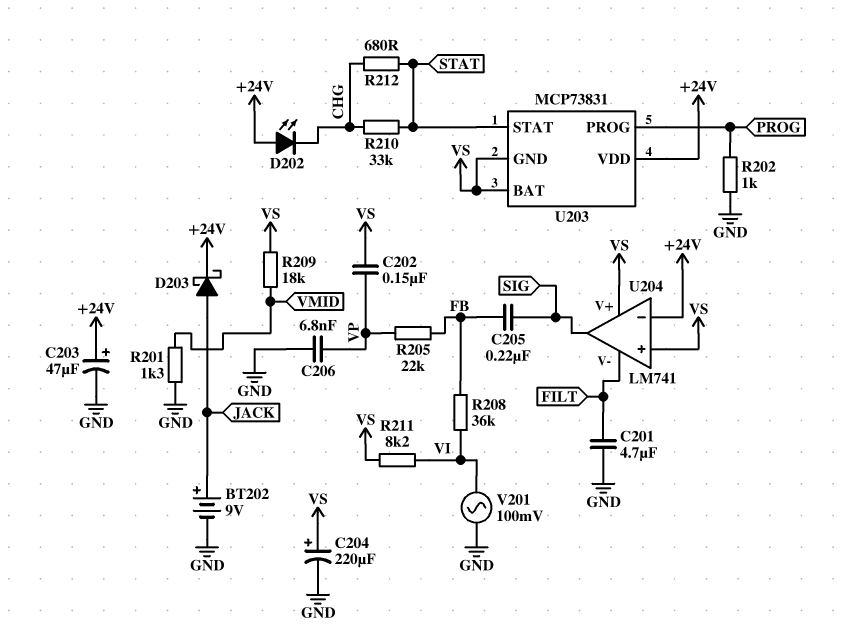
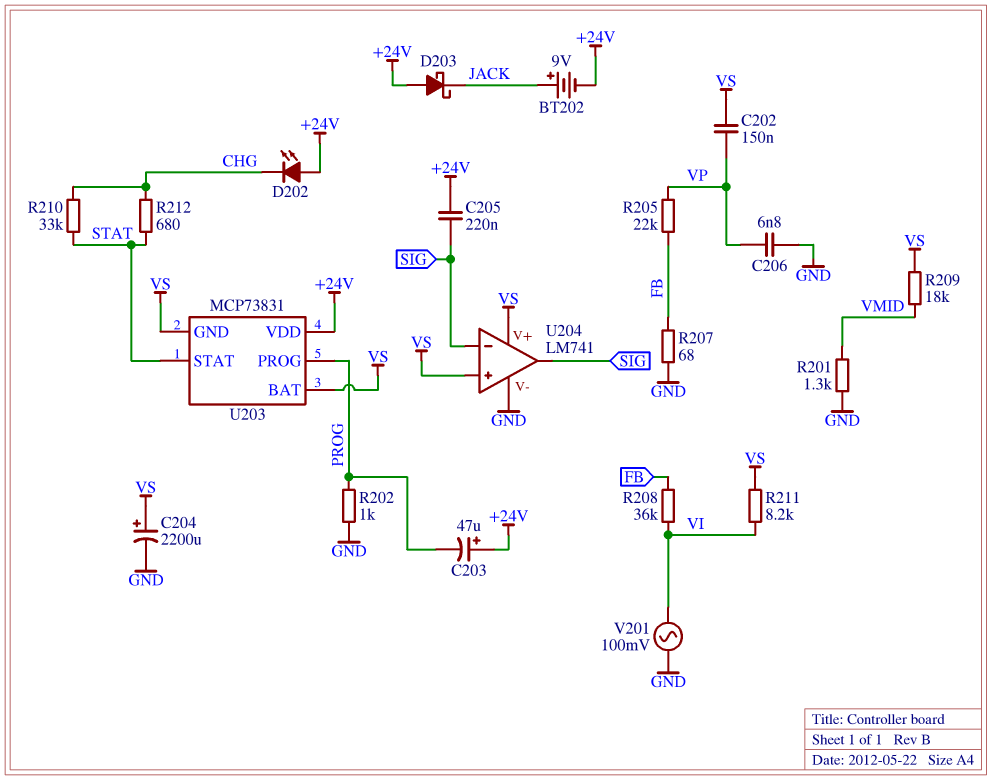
BT202: 9V (plus JACK, minus GND) -> 9V (plus JACK, minus +24V)
C201: 4.7uF (FILT, GND) -> none
C203: 47uF (plus +24V, minus GND) -> 47uF (plus +24V, minus PROG)
C204: 220uF (plus VS, minus GND) -> 2200uF (plus VS, minus GND)
C205: 220nF (FB, SIG) -> 220nF (+24V, SIG)
D203: schottky (A JACK, K +24V) -> schottky (A +24V, K JACK)
R207: none -> 68 (FB, GND)
U204 pin V-: FILT -> GND
U204 pin in-: +24V -> SIG

